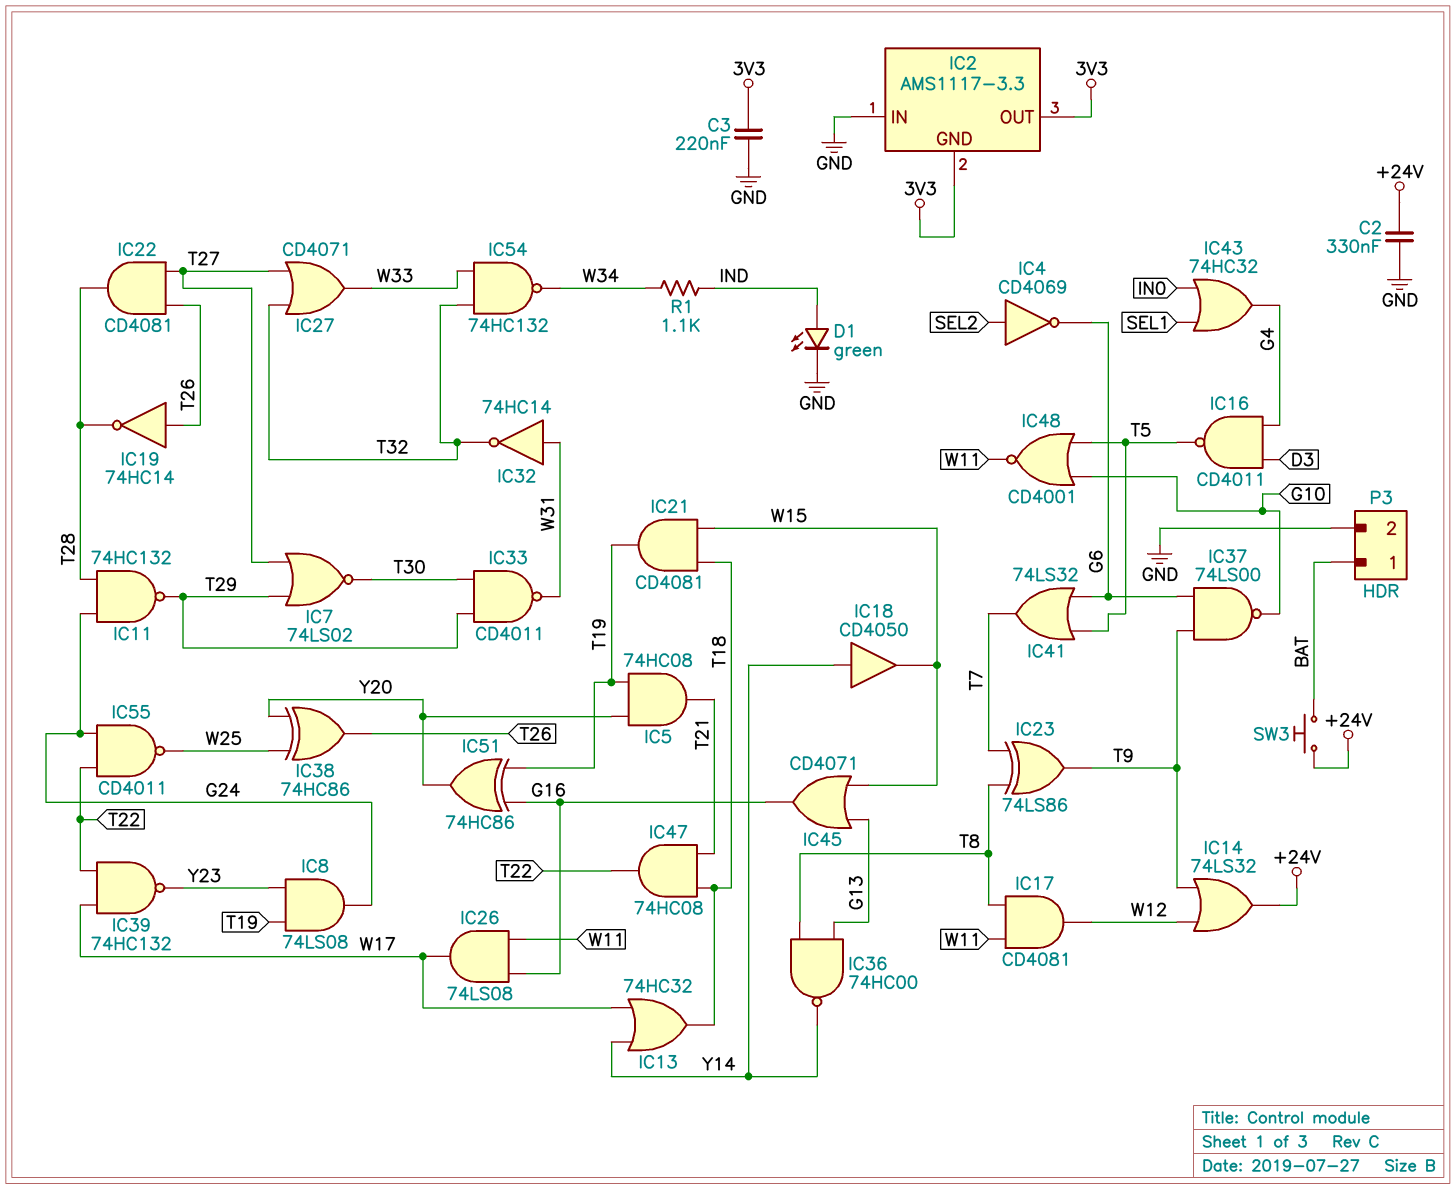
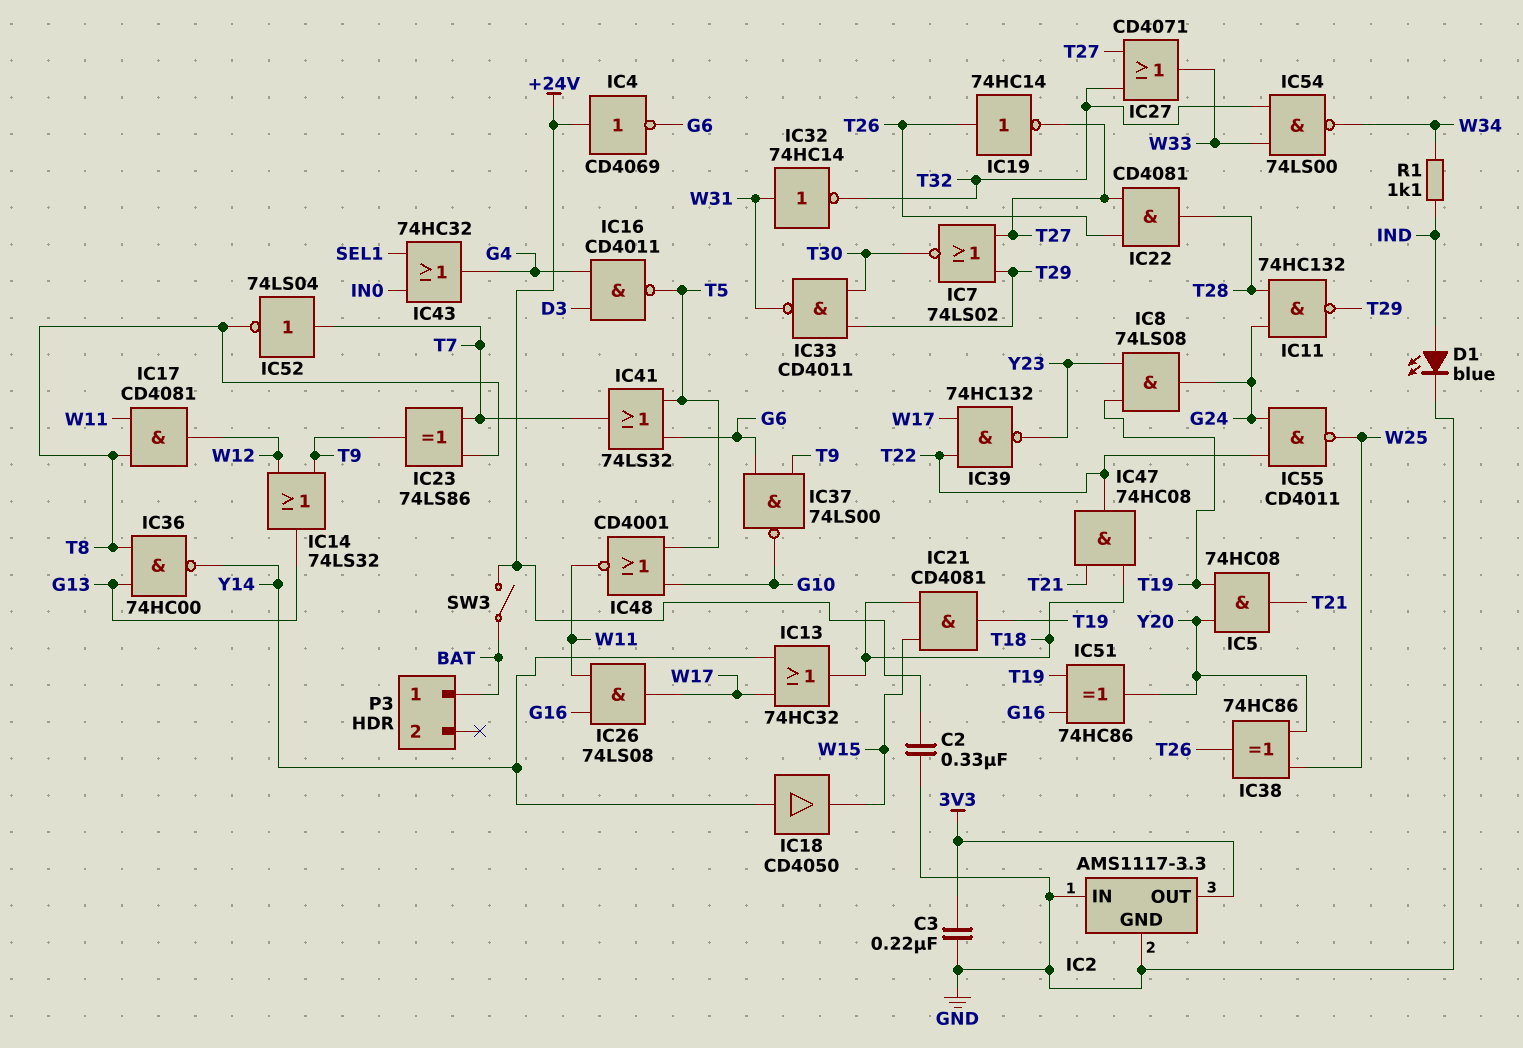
D1: LED green (A IND, K GND) -> LED blue (A IND, K GND)
IC2 pin GND: 3V3 -> GND
IC4: NOT CD4069 (in SEL2, out G6) -> NOT CD4069 (in +24V, out G6)
IC14: OR 74LS32 (in T9, in W12, out +24V) -> OR 74LS32 (in T9, in W12, out G13)
IC19: NOT 74HC14 (in T26, out T28) -> NOT 74HC14 (in T26, out T27)
IC45: OR CD4071 (in G13, in W15, out G16) -> none
IC52: none -> NOT 74LS04 (in T7, out T8)
IC54: NAND 74HC132 (in T32, in W33, out W34) -> NAND 74LS00 (in T32, in W33, out W34)
P3 pin 2: GND -> none
SW3: button (+24V, BAT) -> switch (+24V, BAT)

